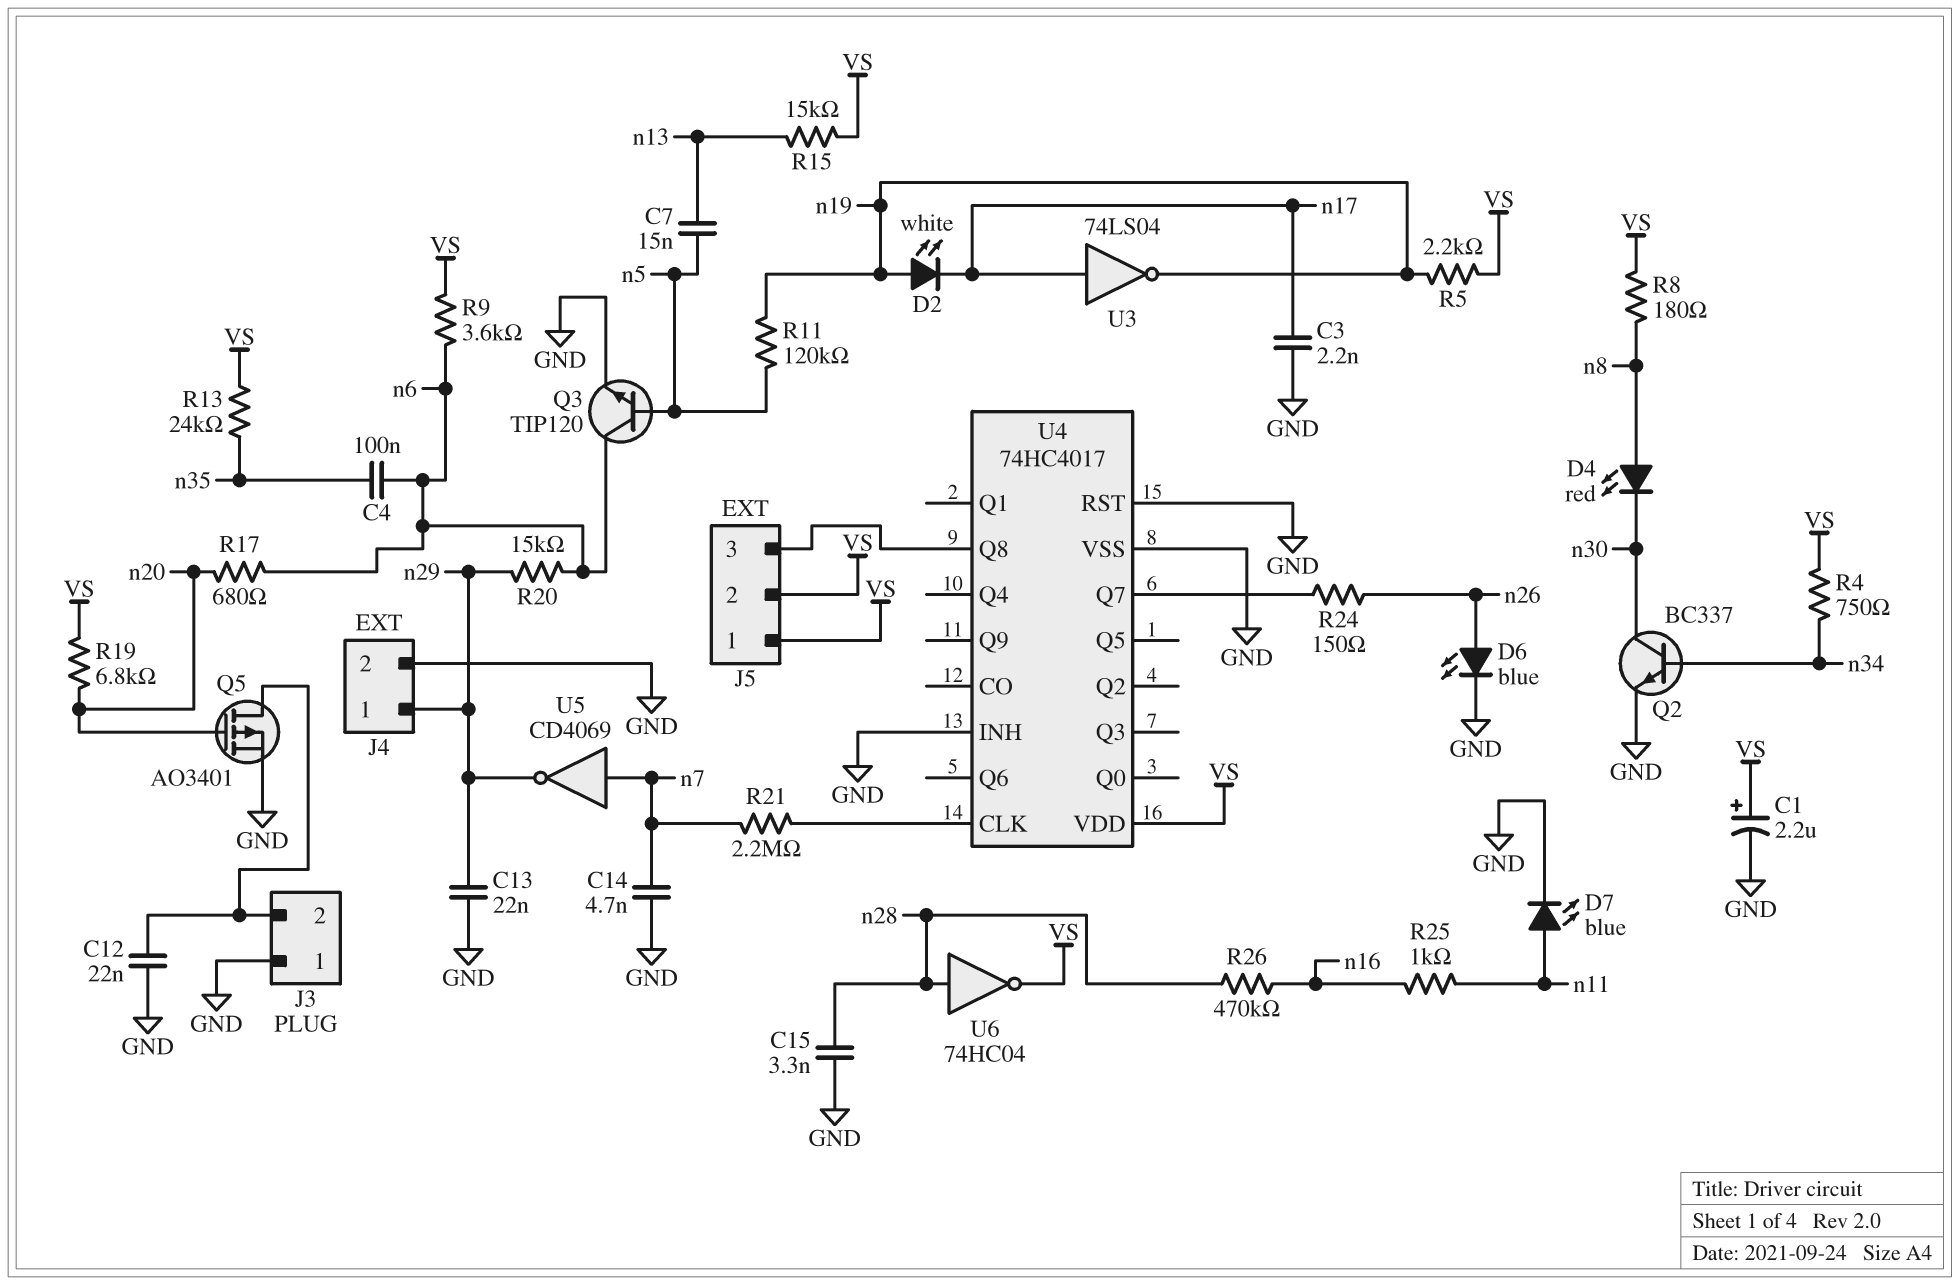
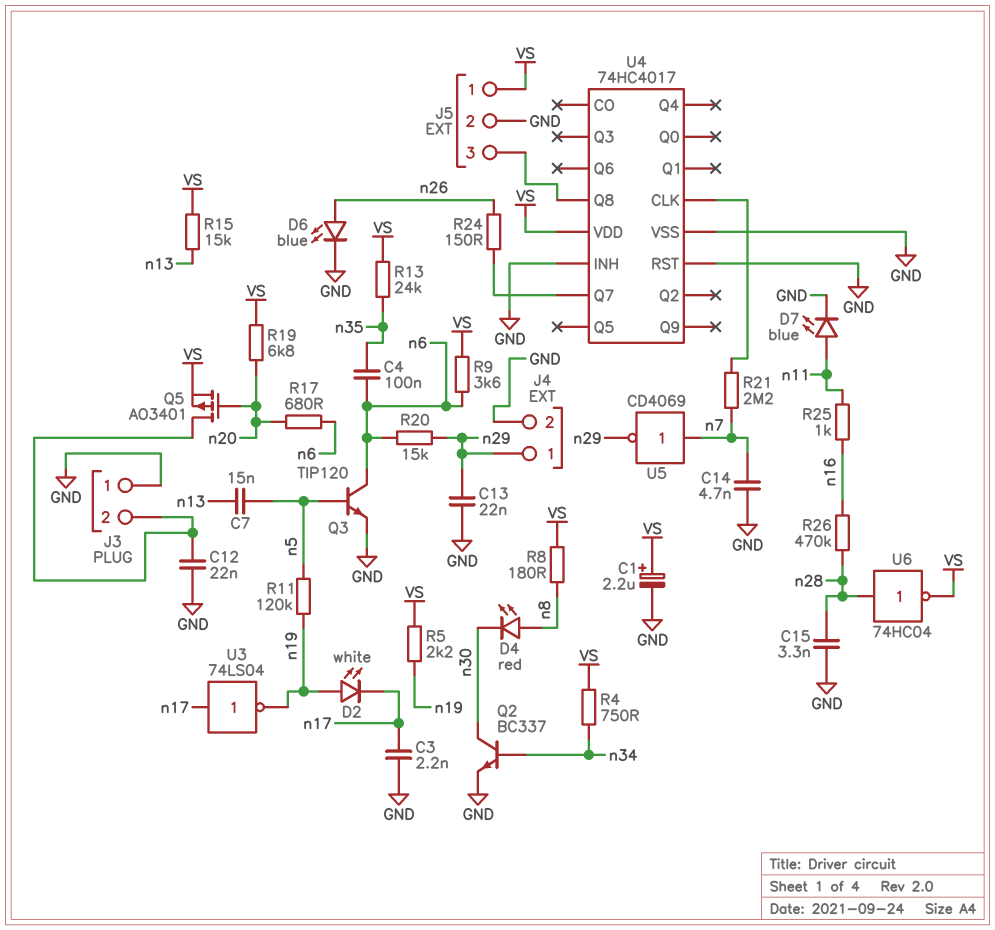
J5 pin 2: VS -> GND
Q5: PMOS AO3401 (G n20, D J3/2, S GND) -> PMOS AO3401 (G n20, D J3/2, S VS)

